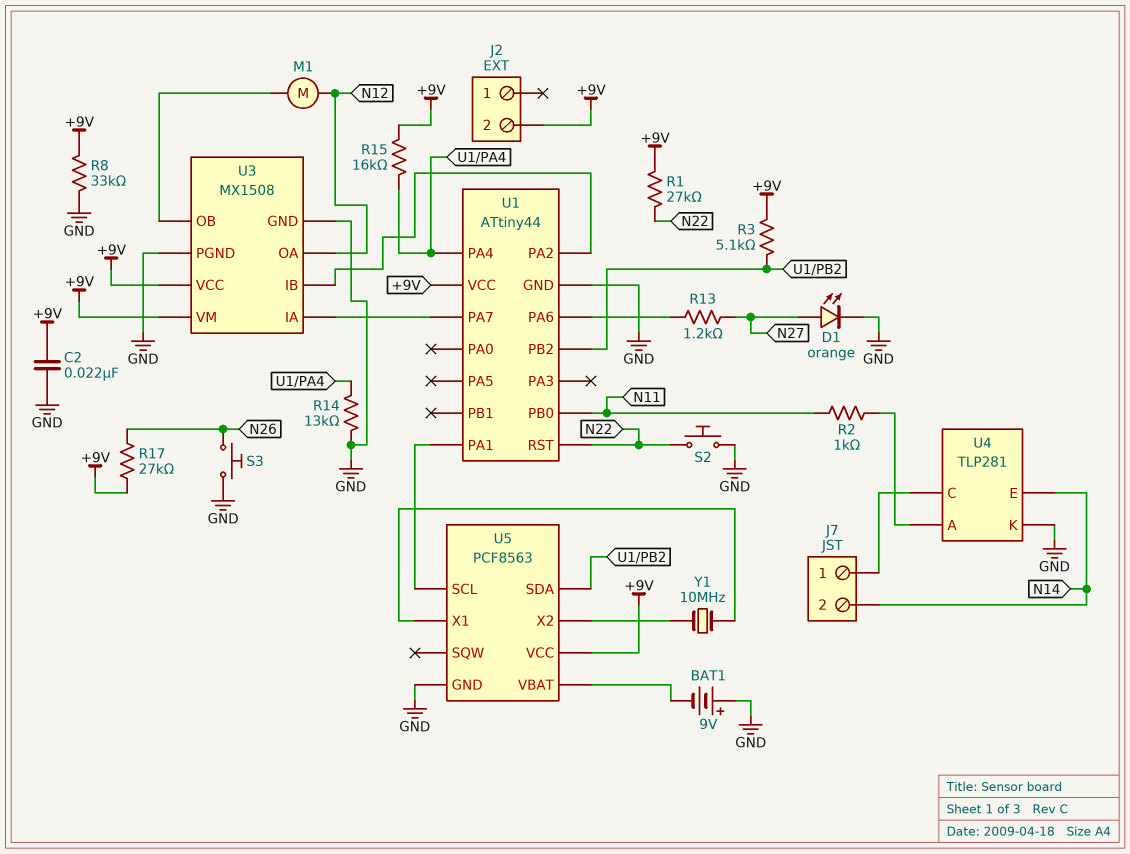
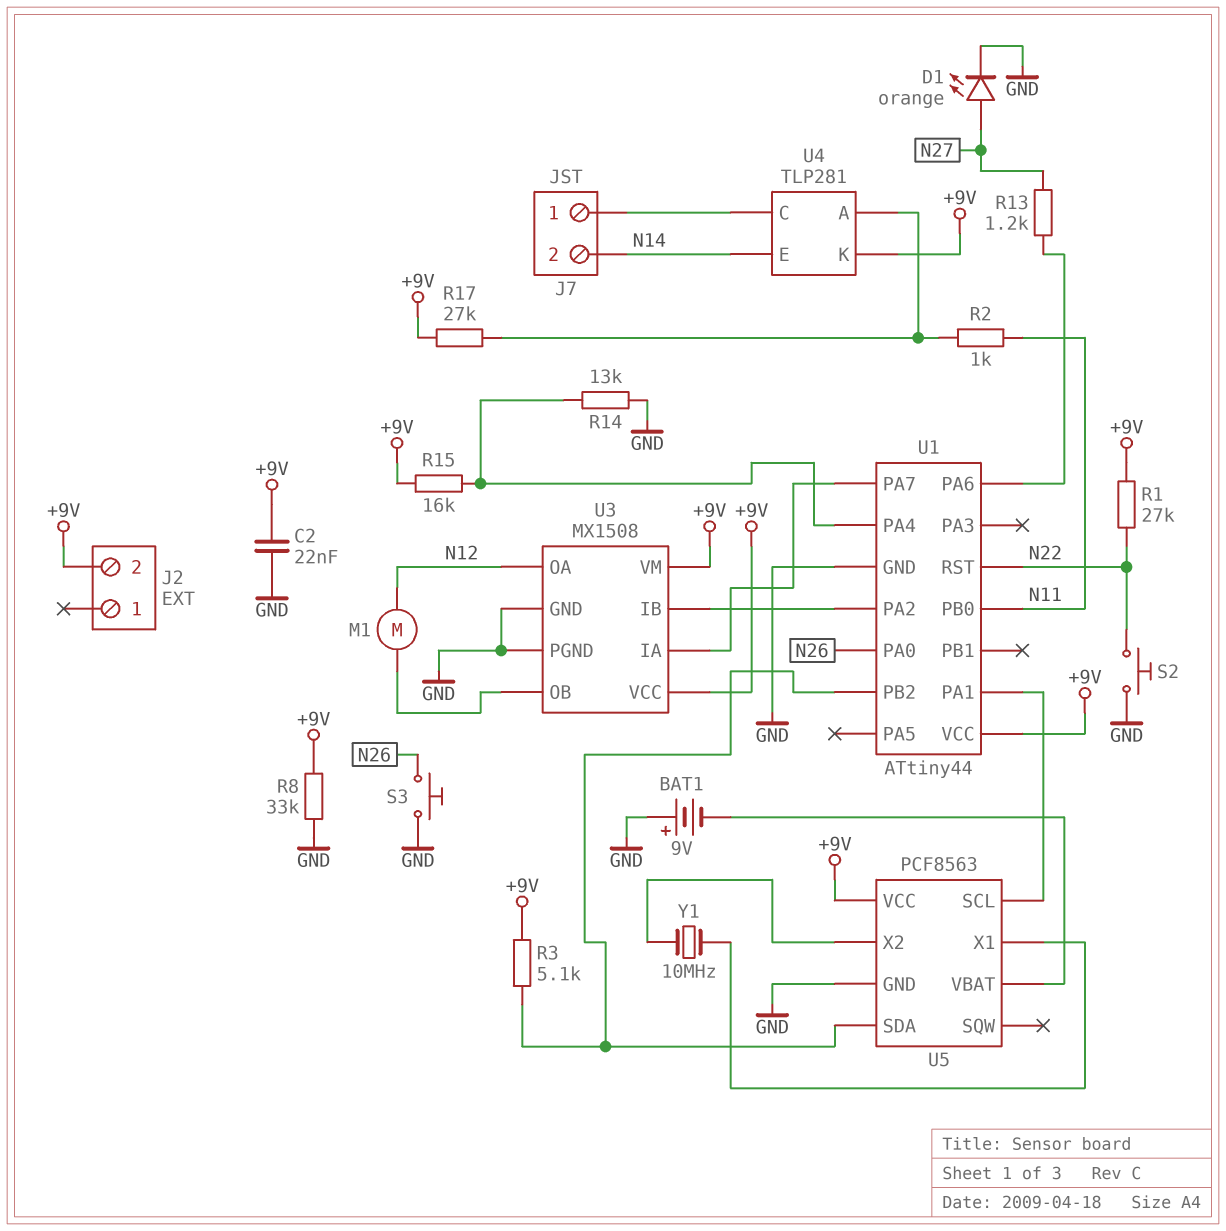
R17: 27k (+9V, N26) -> 27k (+9V, U4/A)
U1 pin PA0: none -> N26
U4 pin K: GND -> +9V

